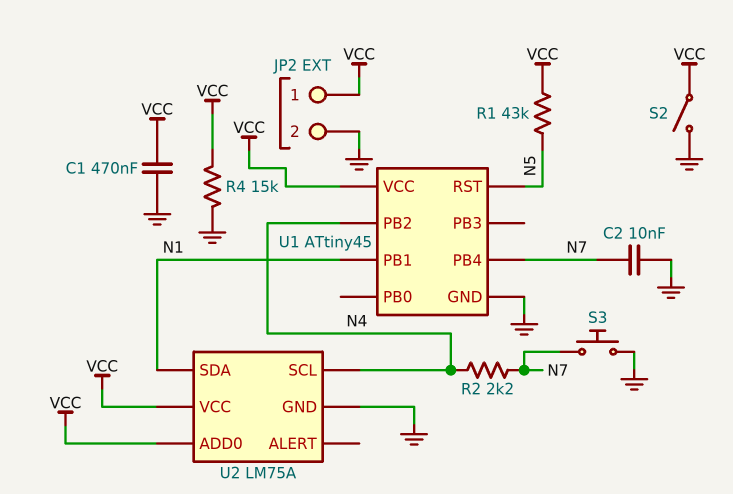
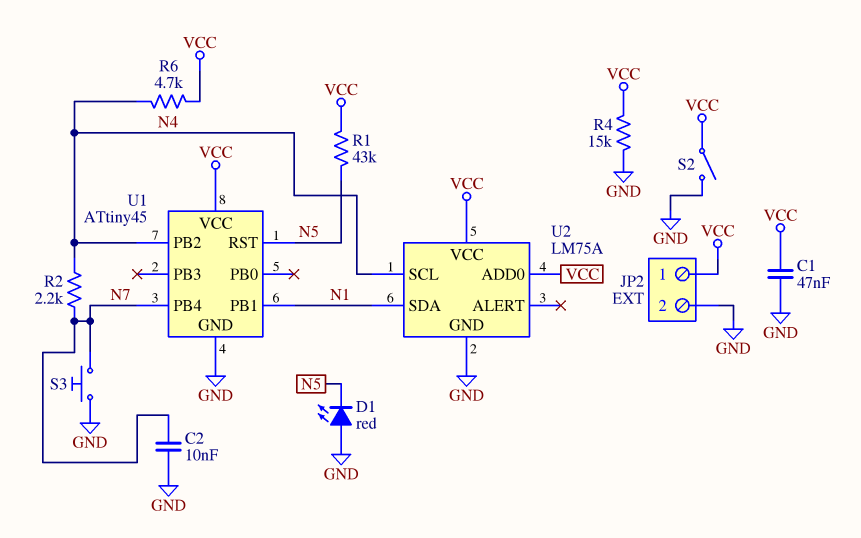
C1: 470nF (GND, VCC) -> 47nF (GND, VCC)
D1: none -> LED red (A GND, K N5)
R6: none -> 4.7k (N4, VCC)

